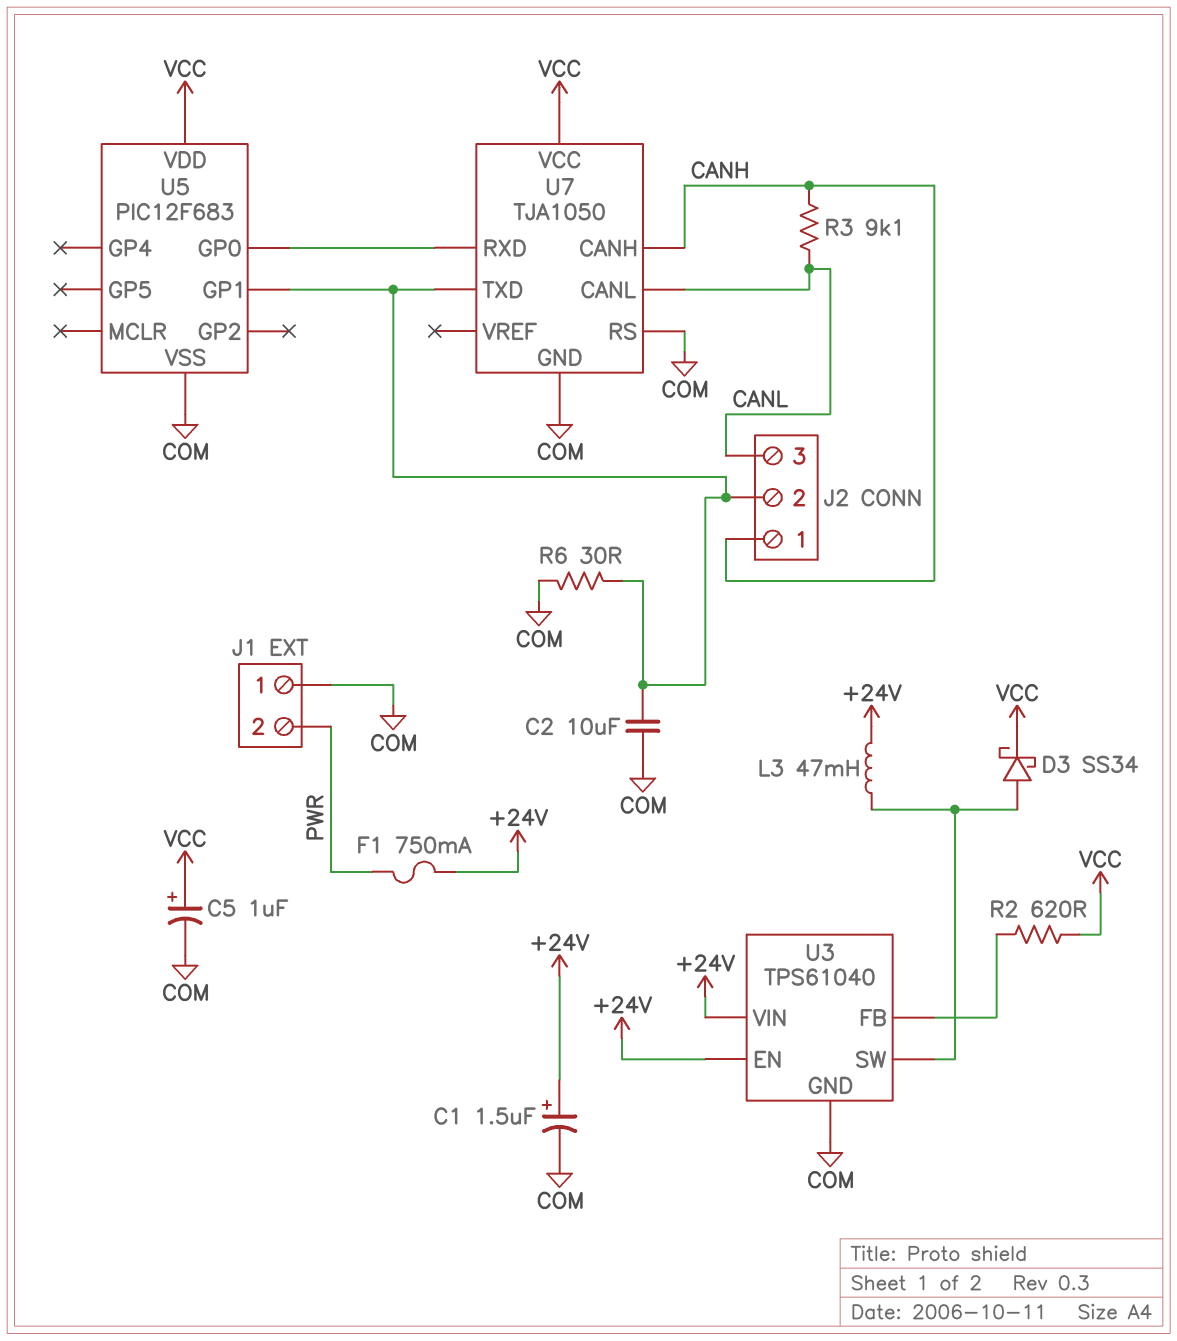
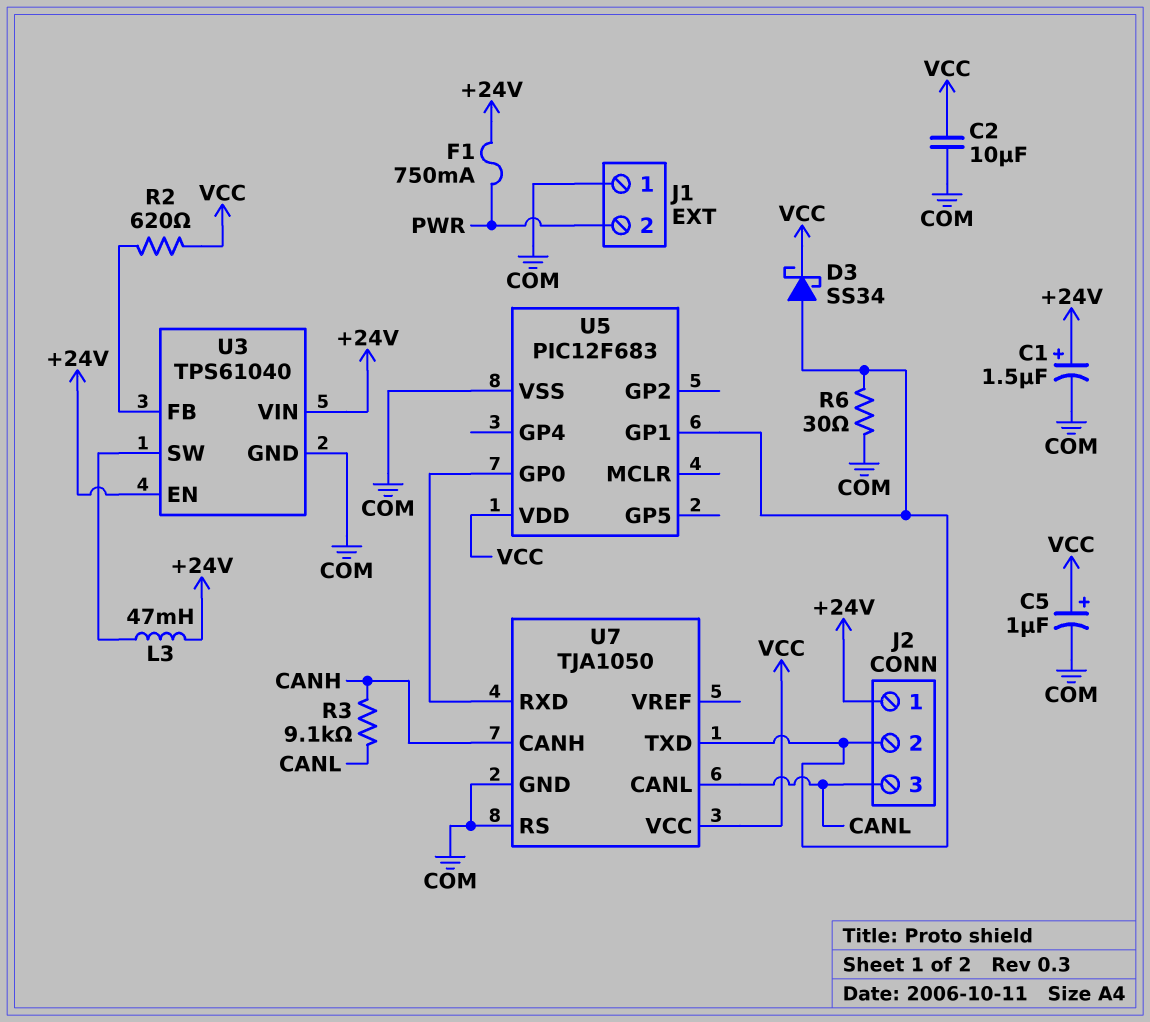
C2: 10uF (COM, J2/2) -> 10uF (COM, VCC)
D3: schottky SS34 (A U3/SW, K VCC) -> schottky SS34 (A J2/2, K VCC)
J2 pin 1: CANH -> +24V

